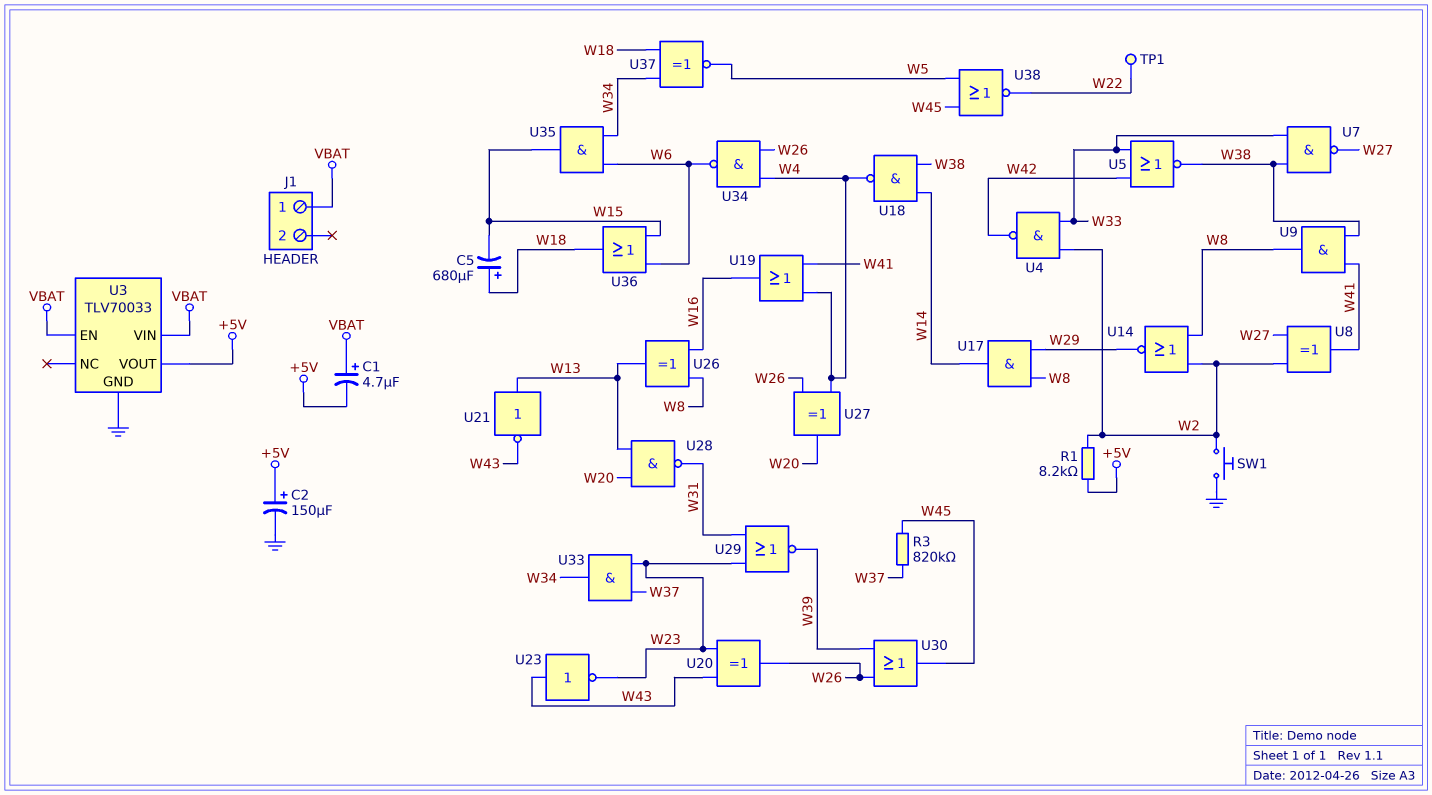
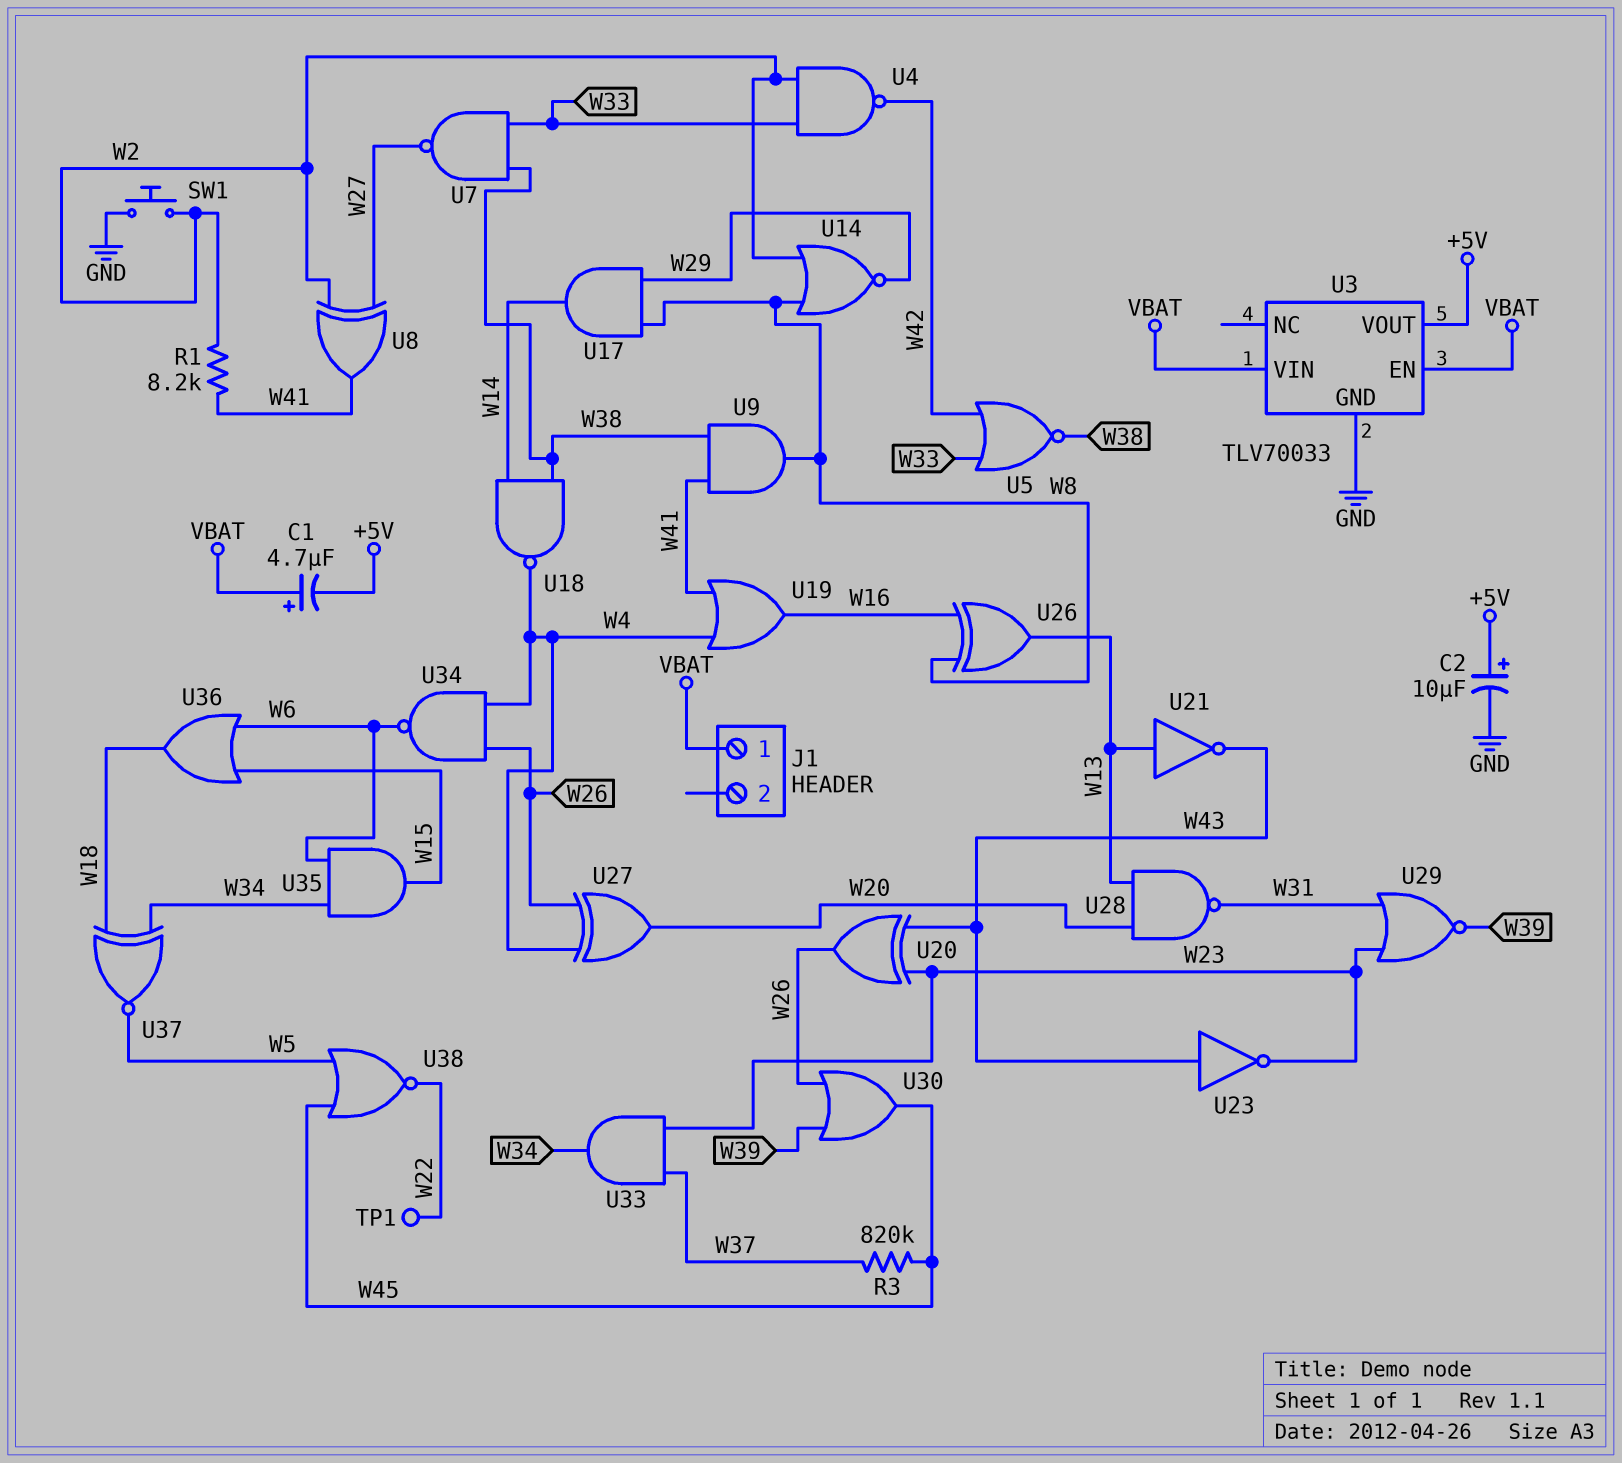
C2: 150uF (plus +5V, minus GND) -> 10uF (plus +5V, minus GND)
C5: 680uF (plus W18, minus W15) -> none
R1: 8.2k (+5V, W2) -> 8.2k (W2, W41)

